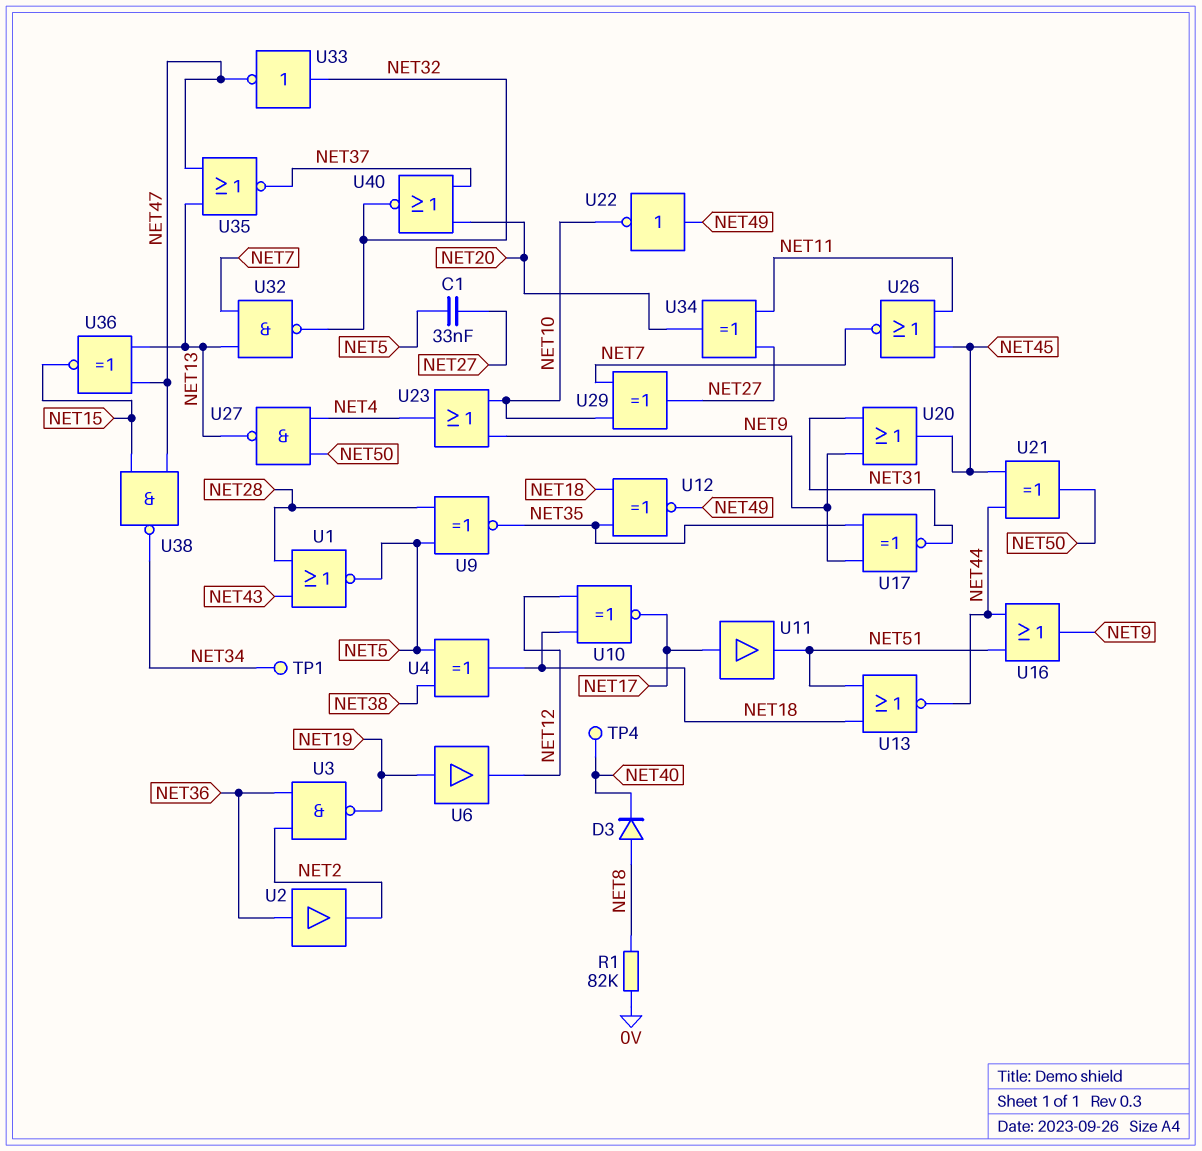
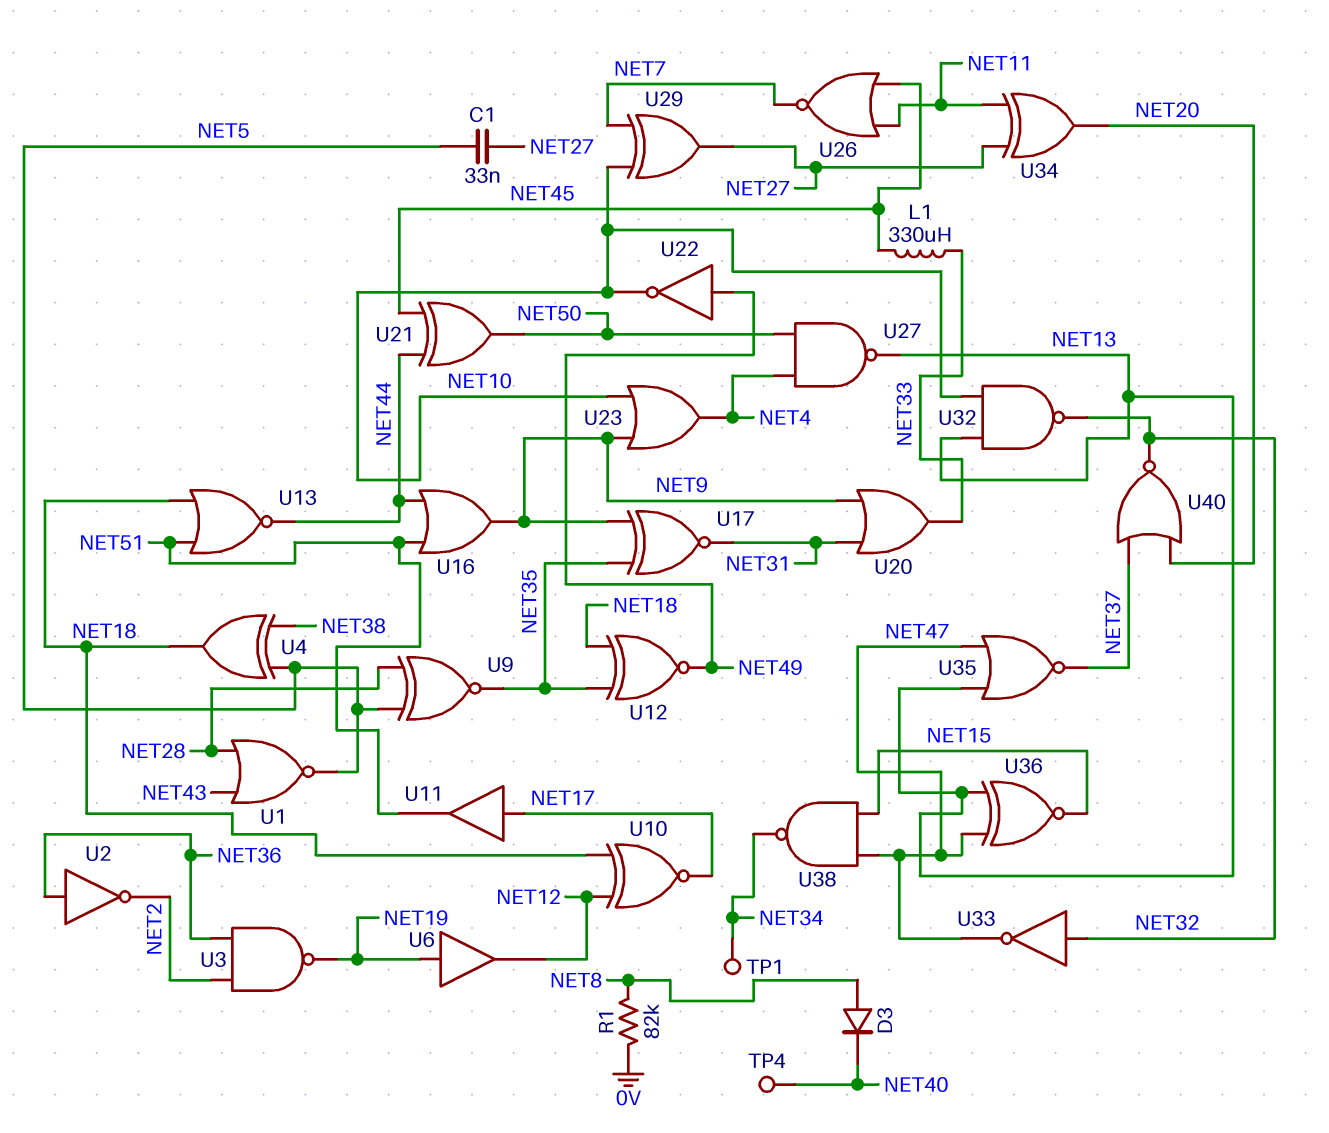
L1: none -> 330uH (NET33, NET45)
U2: buffer (in NET36, out NET2) -> NOT (in NET36, out NET2)
U20: OR (in NET9, in NET31, out NET45) -> OR (in NET9, in NET31, out NET33)
U32: NAND (in NET7, in NET13, out NET32) -> NAND (in NET10, in NET13, out NET32)

